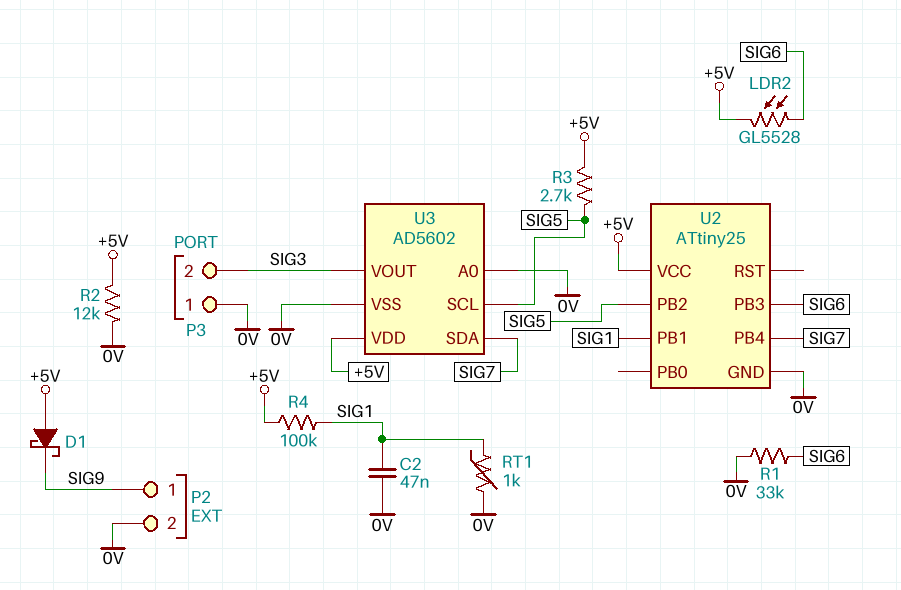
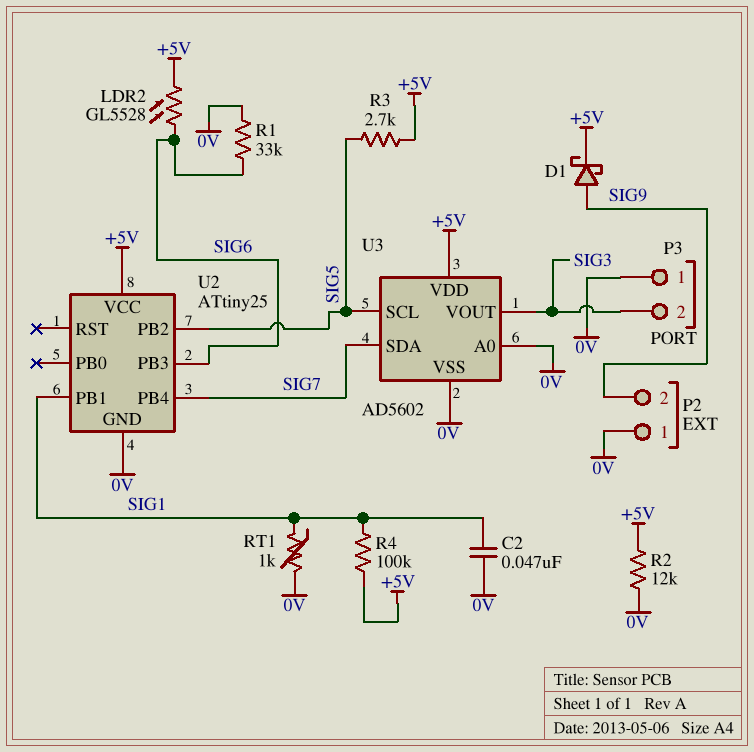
D1: schottky (A +5V, K SIG9) -> schottky (A SIG9, K +5V)
P2 pin 1: SIG9 -> 0V
P2 pin 2: 0V -> SIG9

